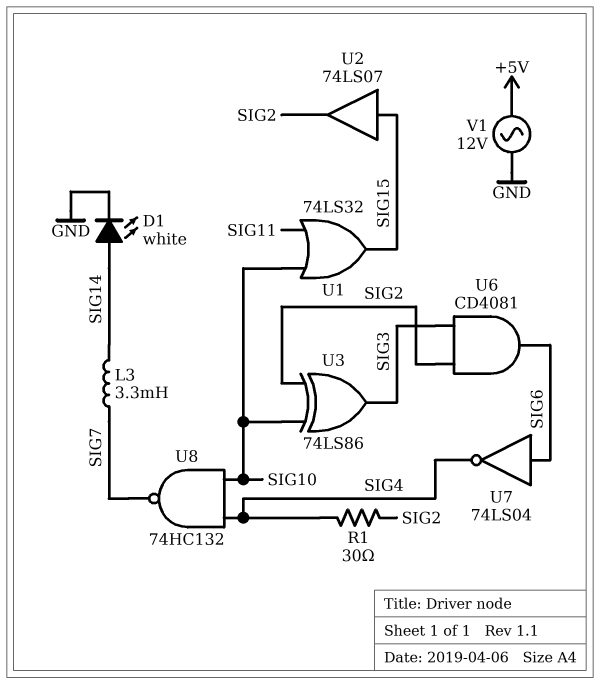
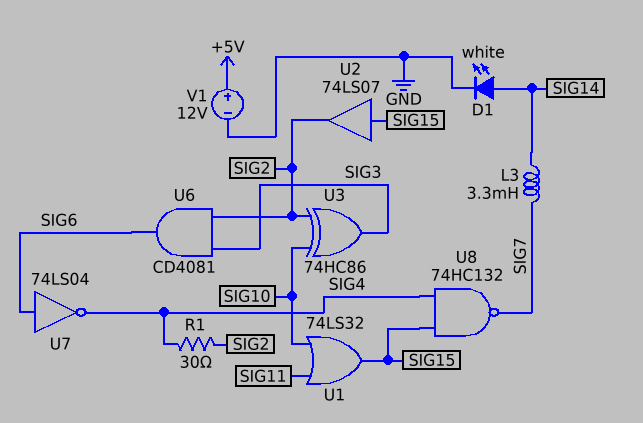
U3: XOR 74LS86 (in SIG2, in SIG10, out SIG3) -> XOR 74HC86 (in SIG2, in SIG10, out SIG3)
U8: NAND 74HC132 (in SIG4, in SIG10, out SIG7) -> NAND 74HC132 (in SIG4, in SIG15, out SIG7)
V1: AC 12V (+5V, GND) -> 12V (plus +5V, minus GND)

